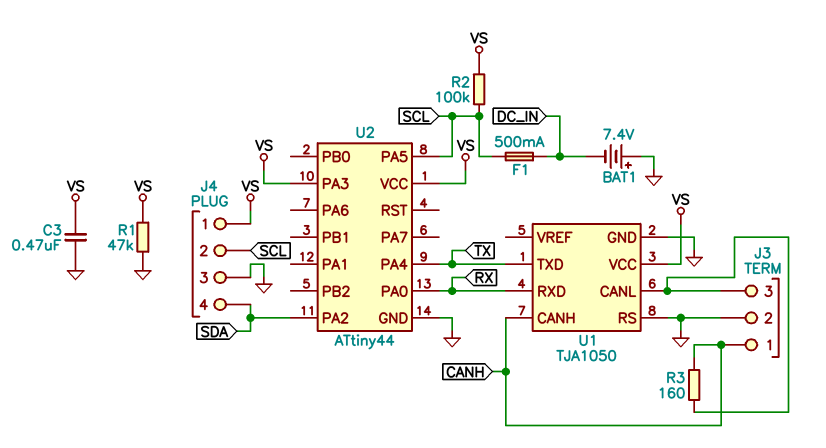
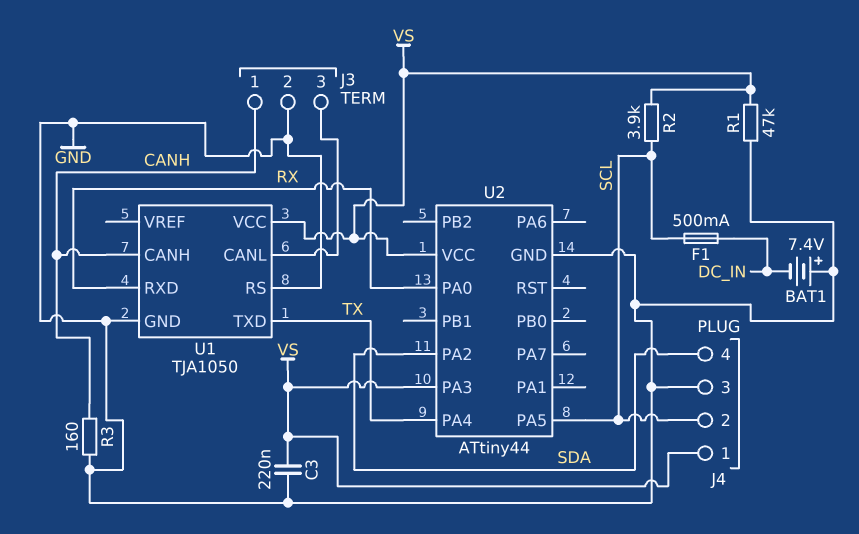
C3: 470nF (GND, VS) -> 220nF (GND, VS)
R2: 100k (SCL, VS) -> 3.9k (SCL, VS)
R3: 160 (CANH, J3/3) -> 160 (CANH, GND)

